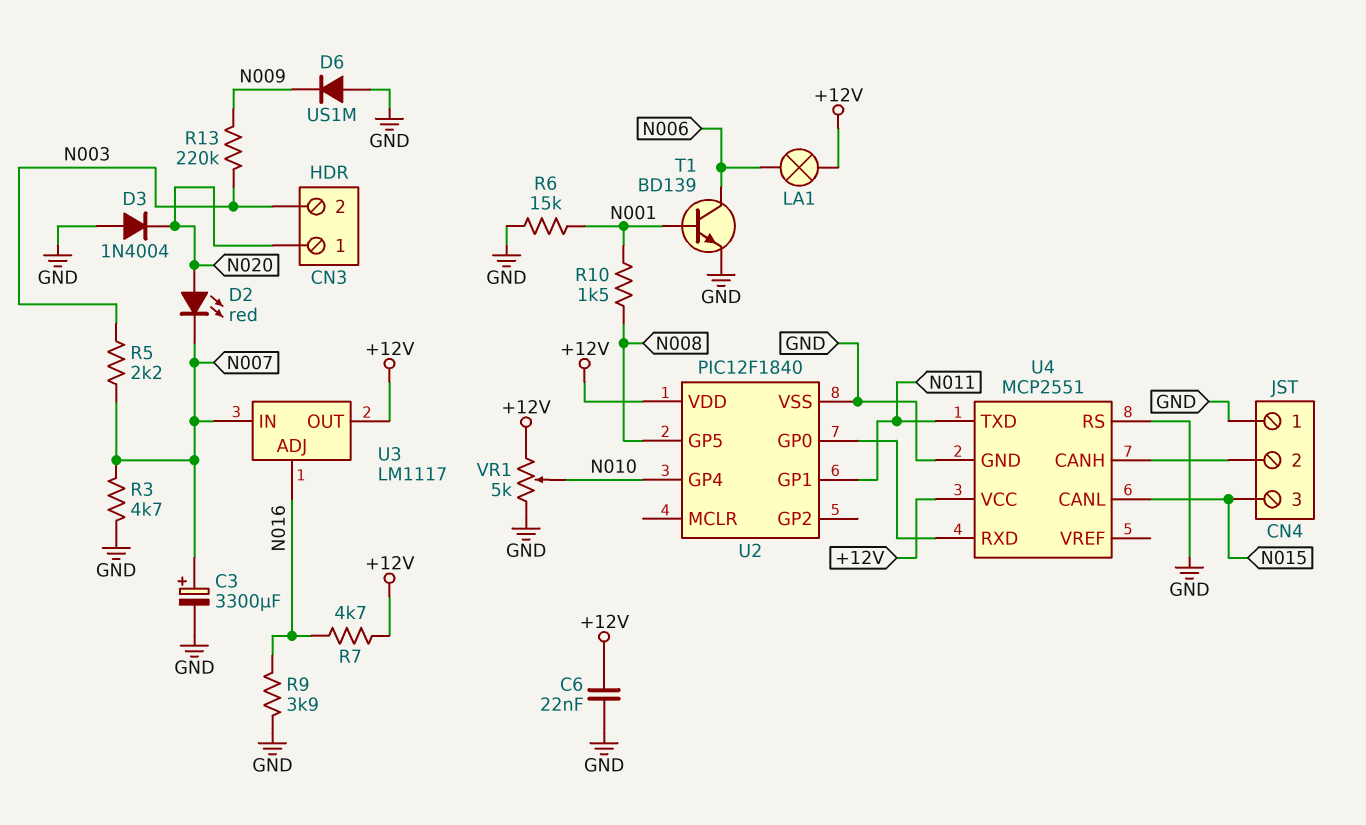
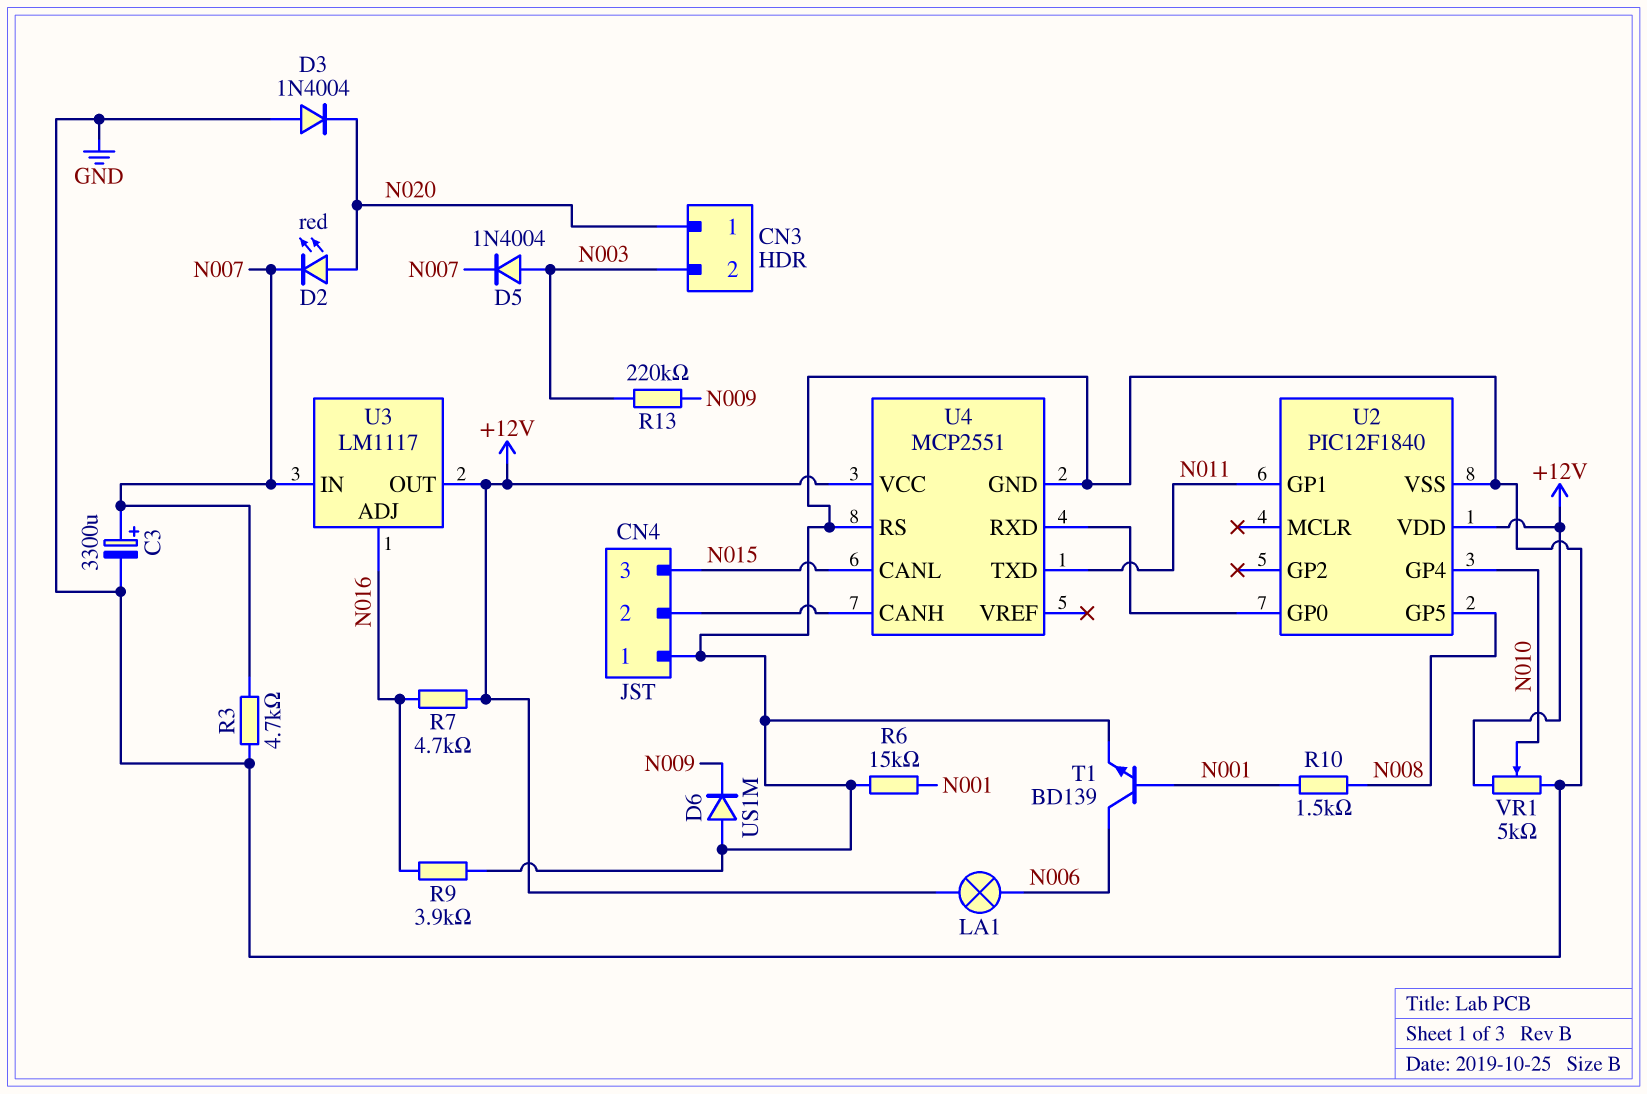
C6: 22nF (+12V, GND) -> none
D5: none -> diode 1N4004 (A N003, K N007)
R5: 2.2k (N003, N007) -> none

